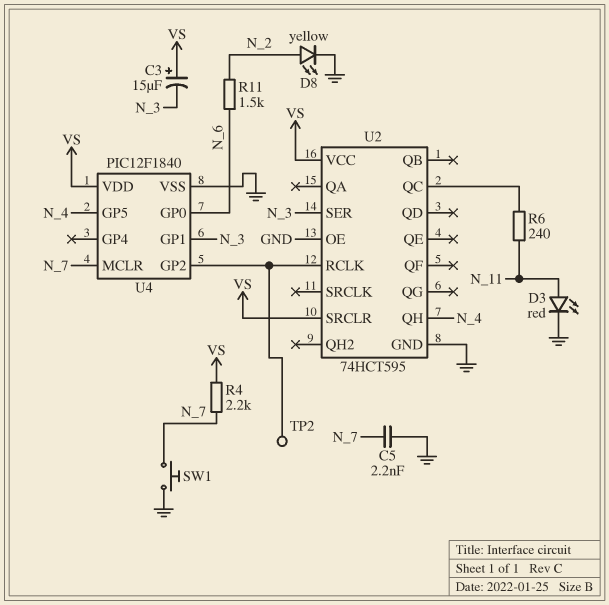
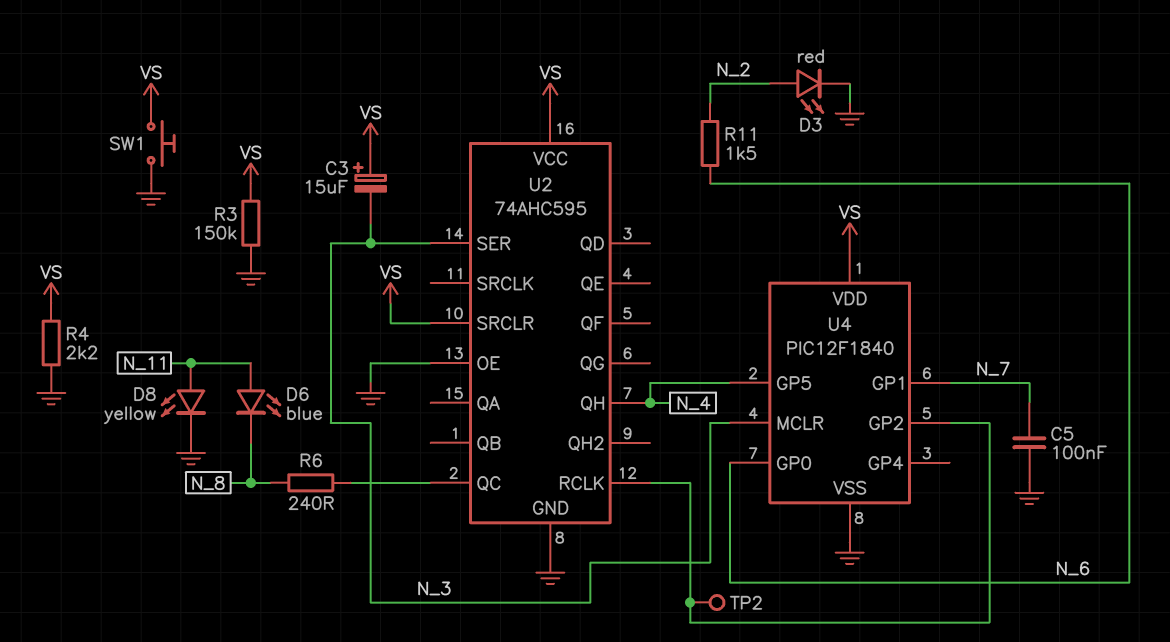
C5: 2.2nF (GND, N_7) -> 100nF (GND, N_7)
D3: LED red (A N_11, K GND) -> LED red (A N_2, K GND)
D6: none -> LED blue (A N_11, K N_8)
D8: LED yellow (A N_2, K GND) -> LED yellow (A N_11, K GND)
R3: none -> 150k (GND, VS)
R4: 2.2k (N_7, VS) -> 2.2k (GND, VS)
R6: 240 (N_11, U2/QC) -> 240 (N_8, U2/QC)
SW1: button (GND, N_7) -> button (GND, VS)
U2: 74HCT595 -> 74AHC595
U4 pin GP1: N_3 -> N_7
U4 pin MCLR: N_7 -> N_3

